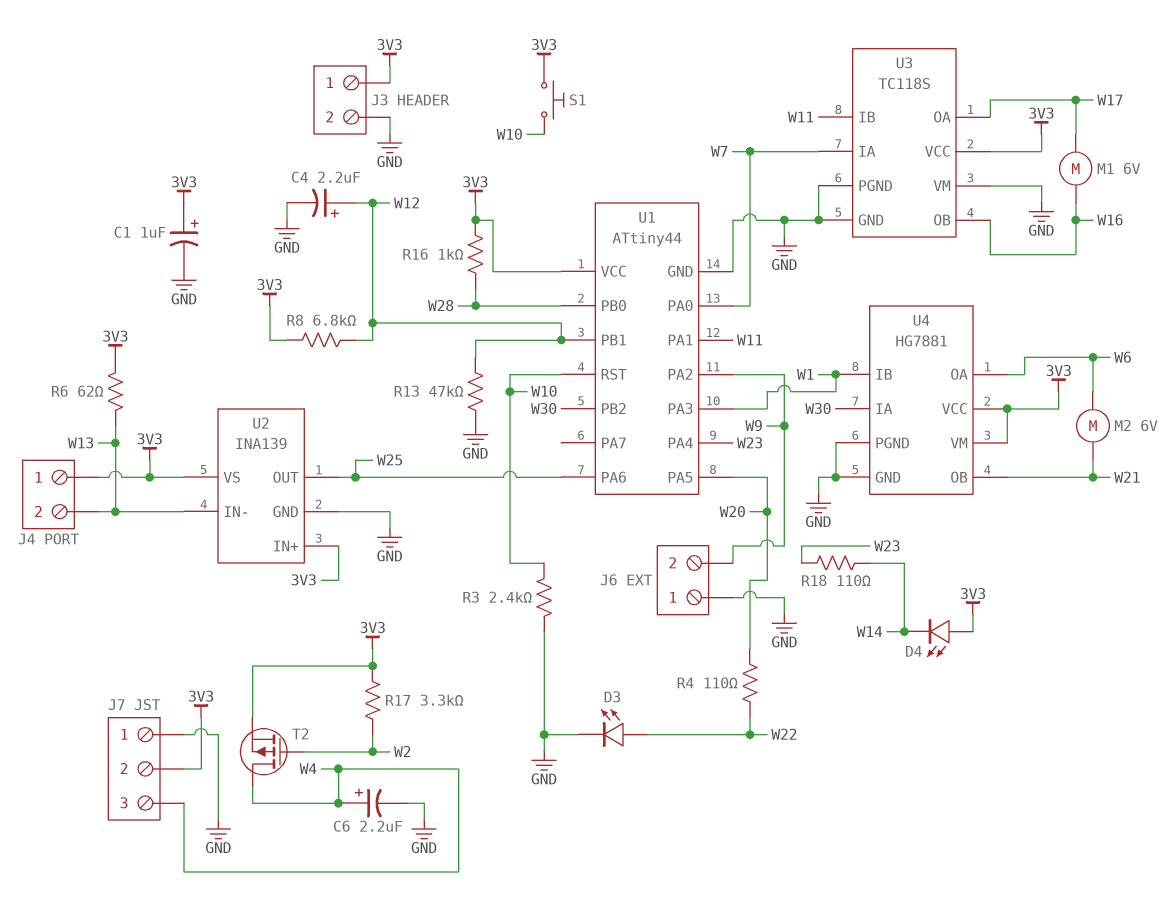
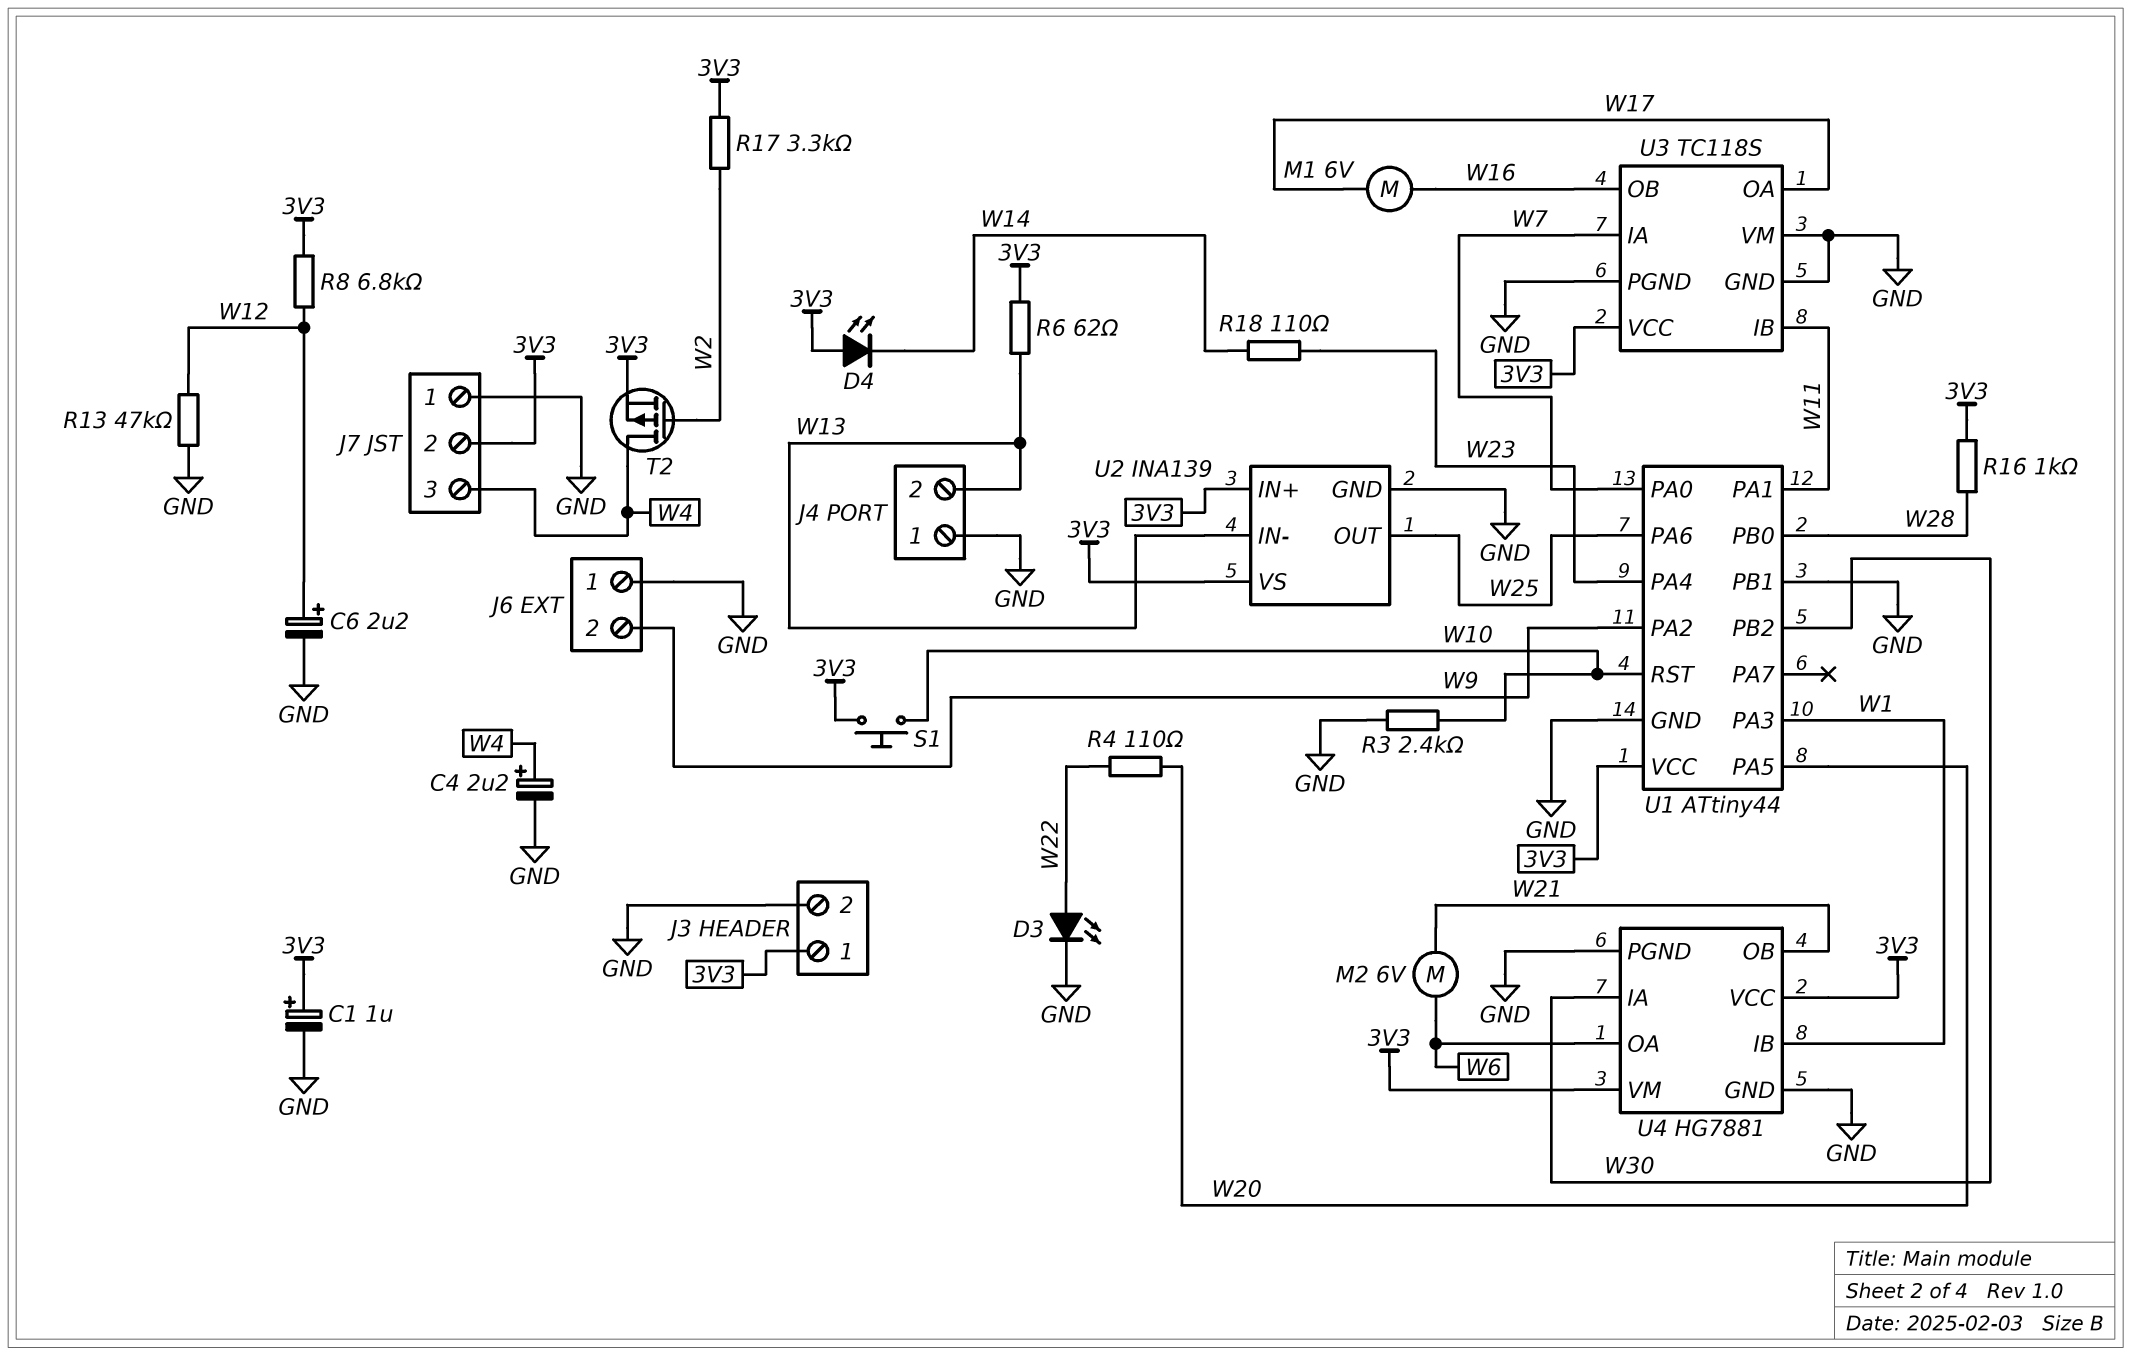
C4: 2.2uF (plus W12, minus GND) -> 2.2uF (plus W4, minus GND)
C6: 2.2uF (plus W4, minus GND) -> 2.2uF (plus W12, minus GND)
J4 pin 1: 3V3 -> GND
U1 pin PB1: W12 -> GND

